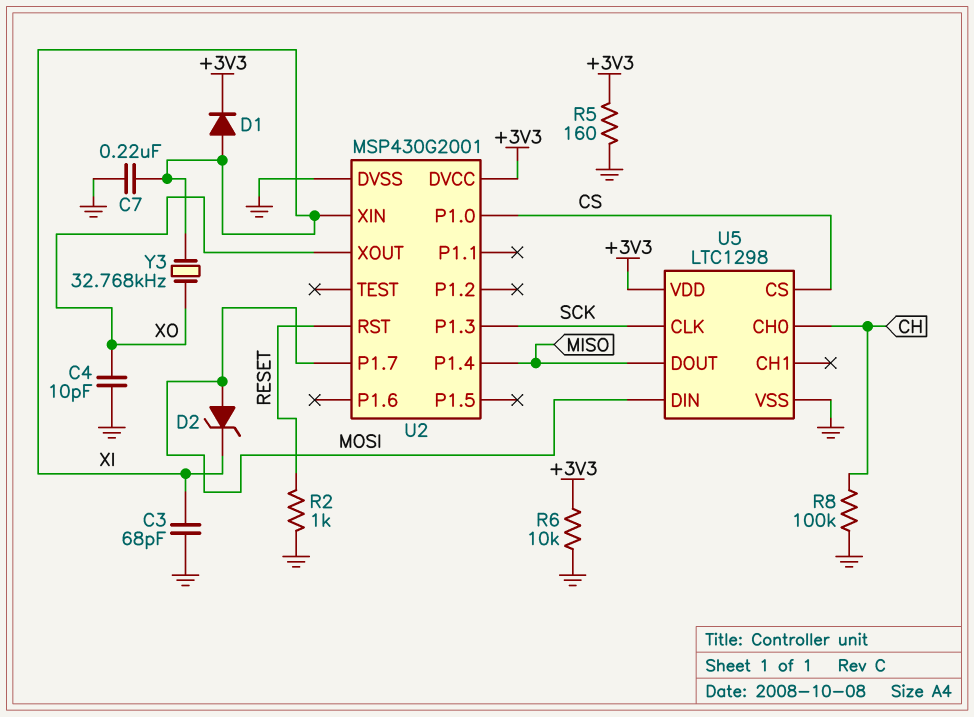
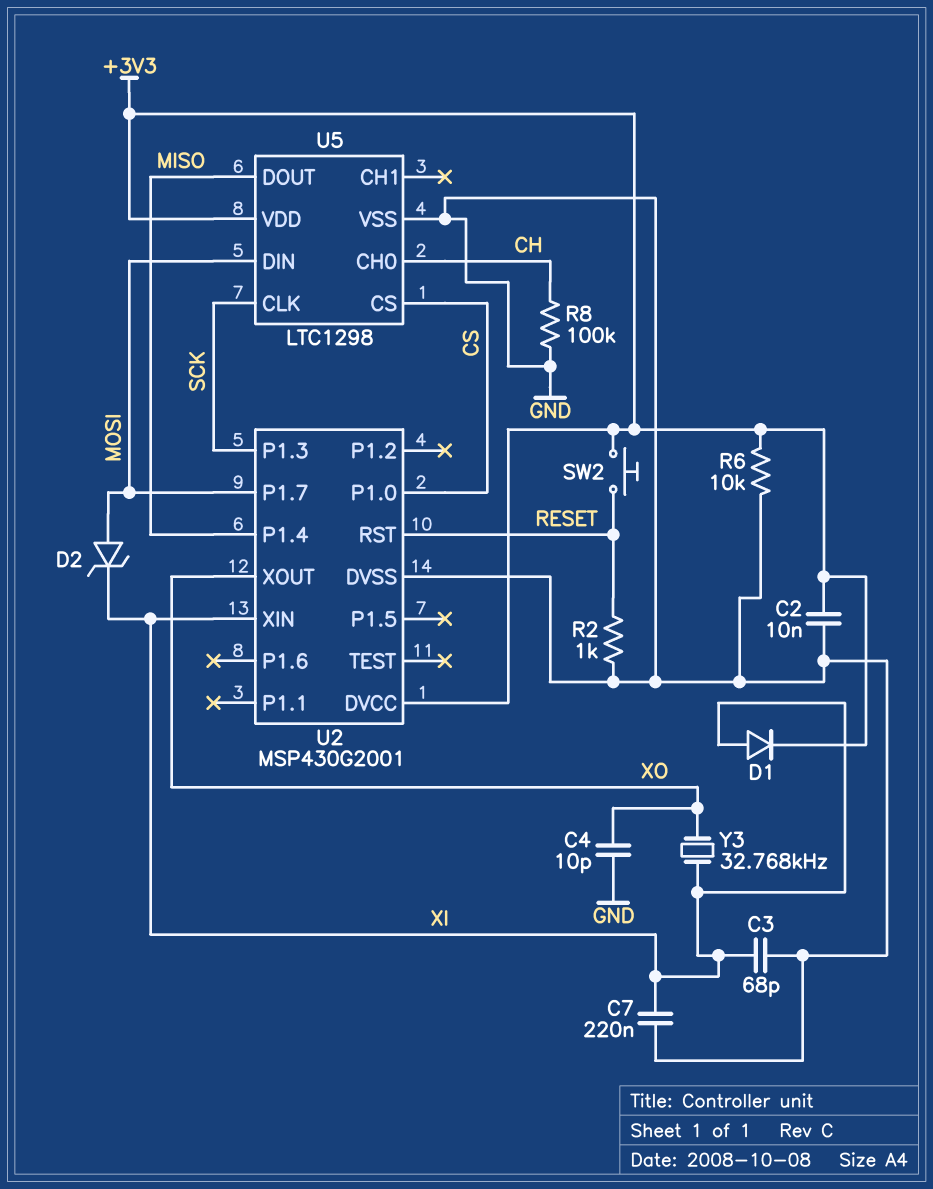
C2: none -> 10nF (+3V3, GND)
R5: 160 (+3V3, GND) -> none
SW2: none -> button (+3V3, RESET)

